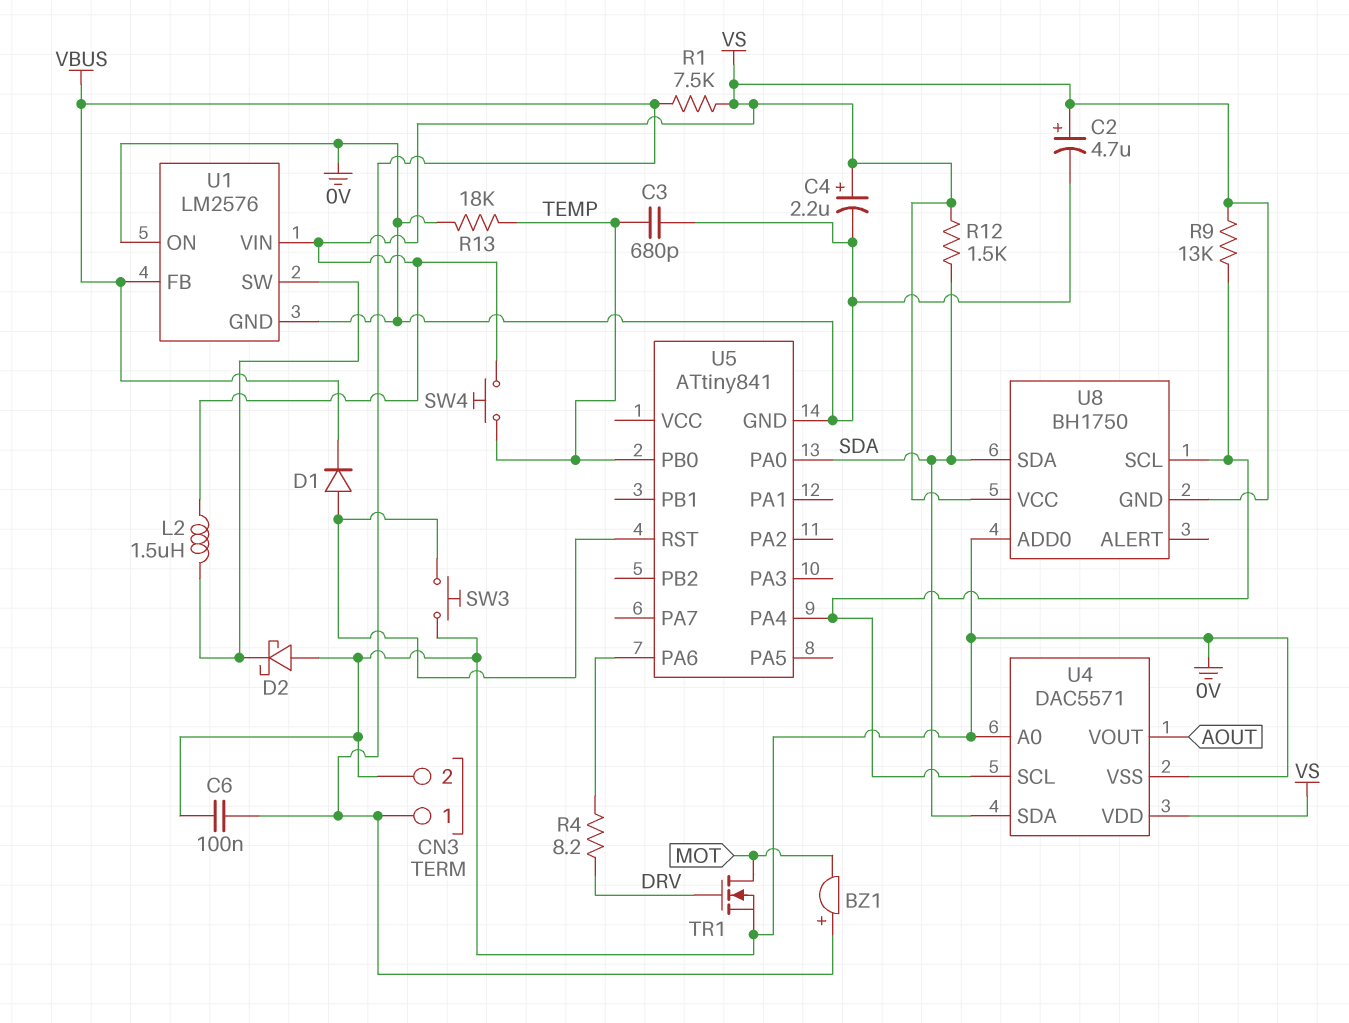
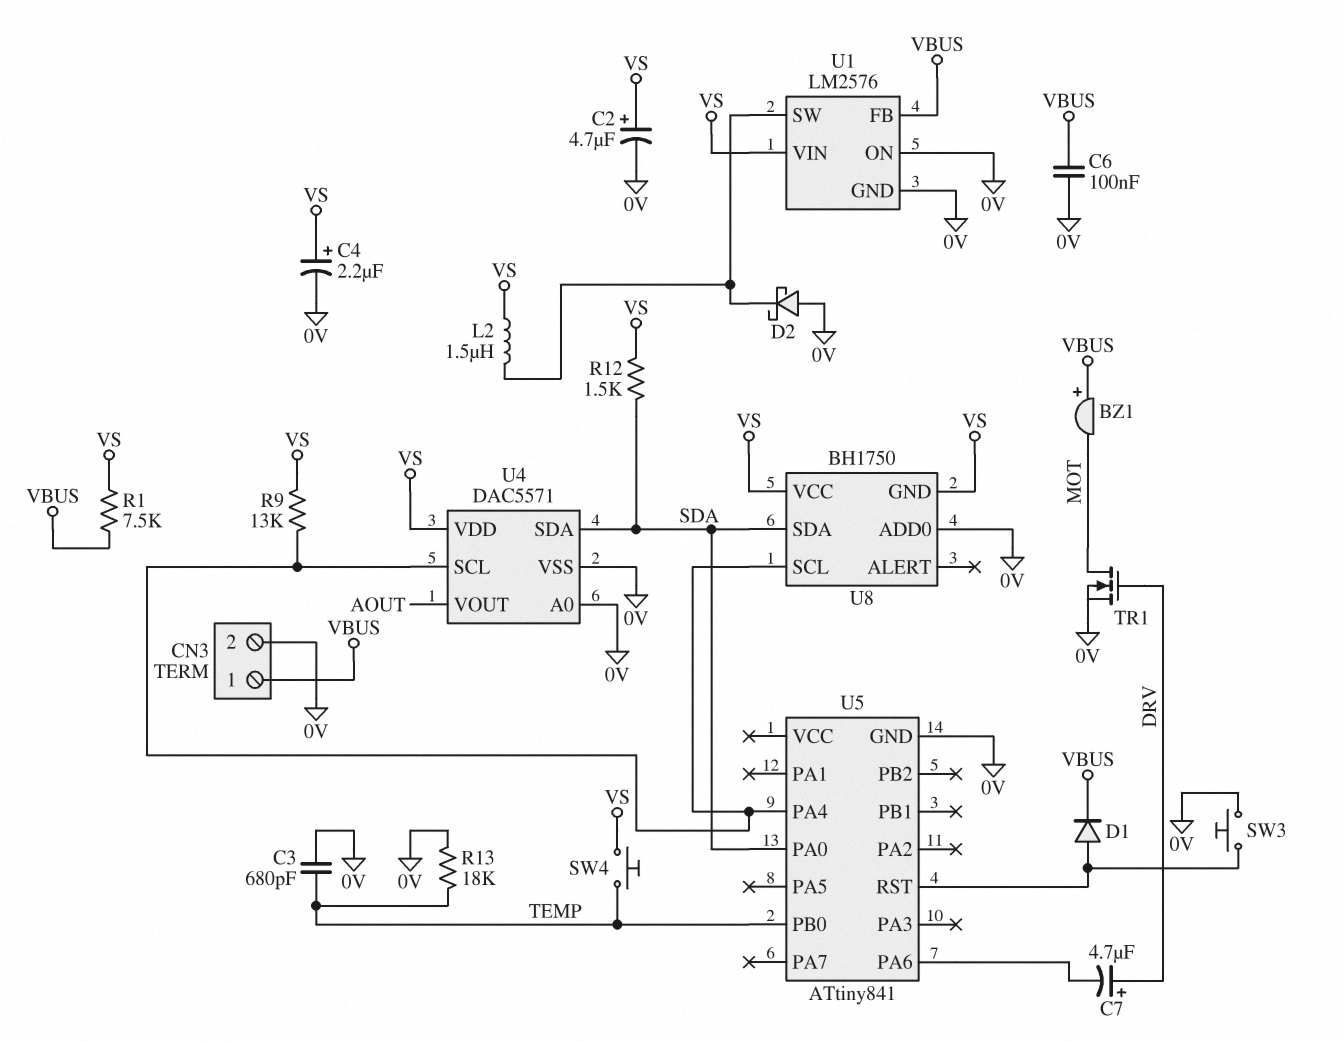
C7: none -> 4.7uF (plus DRV, minus U5/PA6)
R4: 8.2 (DRV, U5/PA6) -> none

